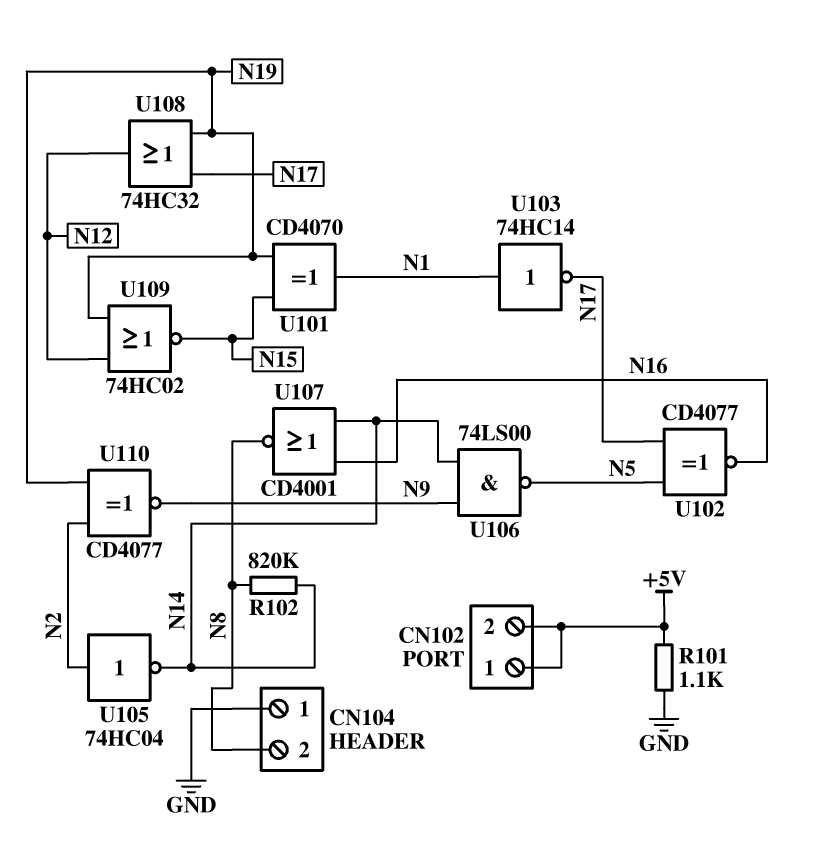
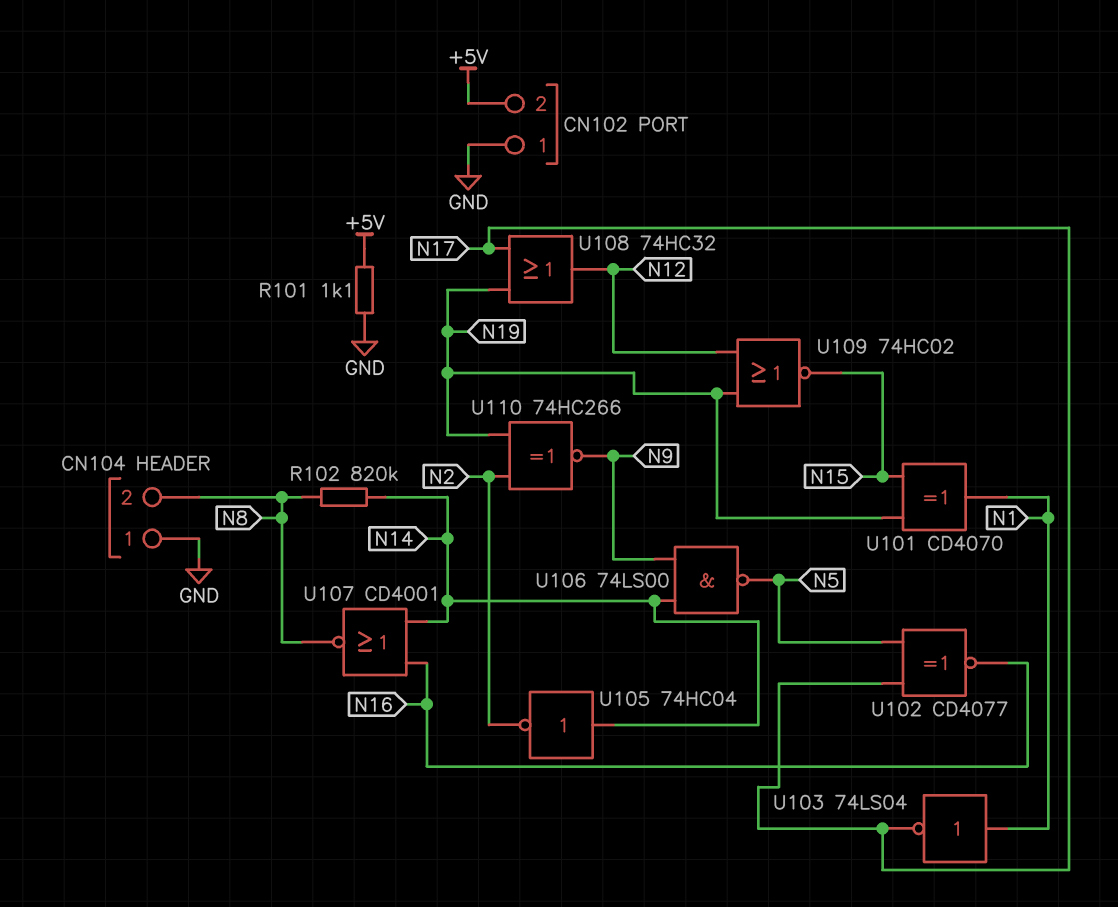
CN102 pin 1: +5V -> GND
U103: NOT 74HC14 (in N1, out N17) -> NOT 74LS04 (in N1, out N17)
U105: NOT 74HC04 (in N2, out N14) -> NOT 74HC04 (in N14, out N2)
U110: XNOR CD4077 (in N2, in N19, out N9) -> XNOR 74HC266 (in N2, in N19, out N9)

